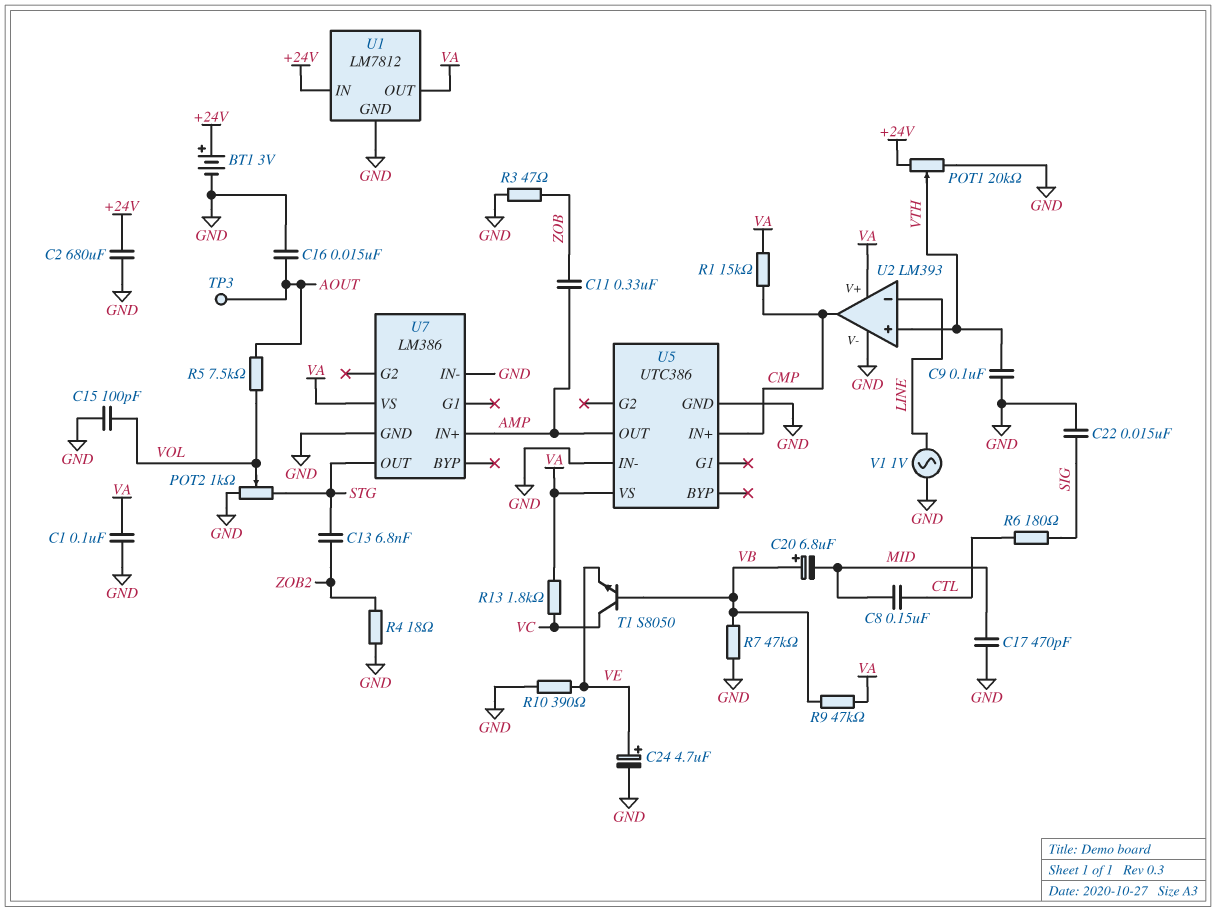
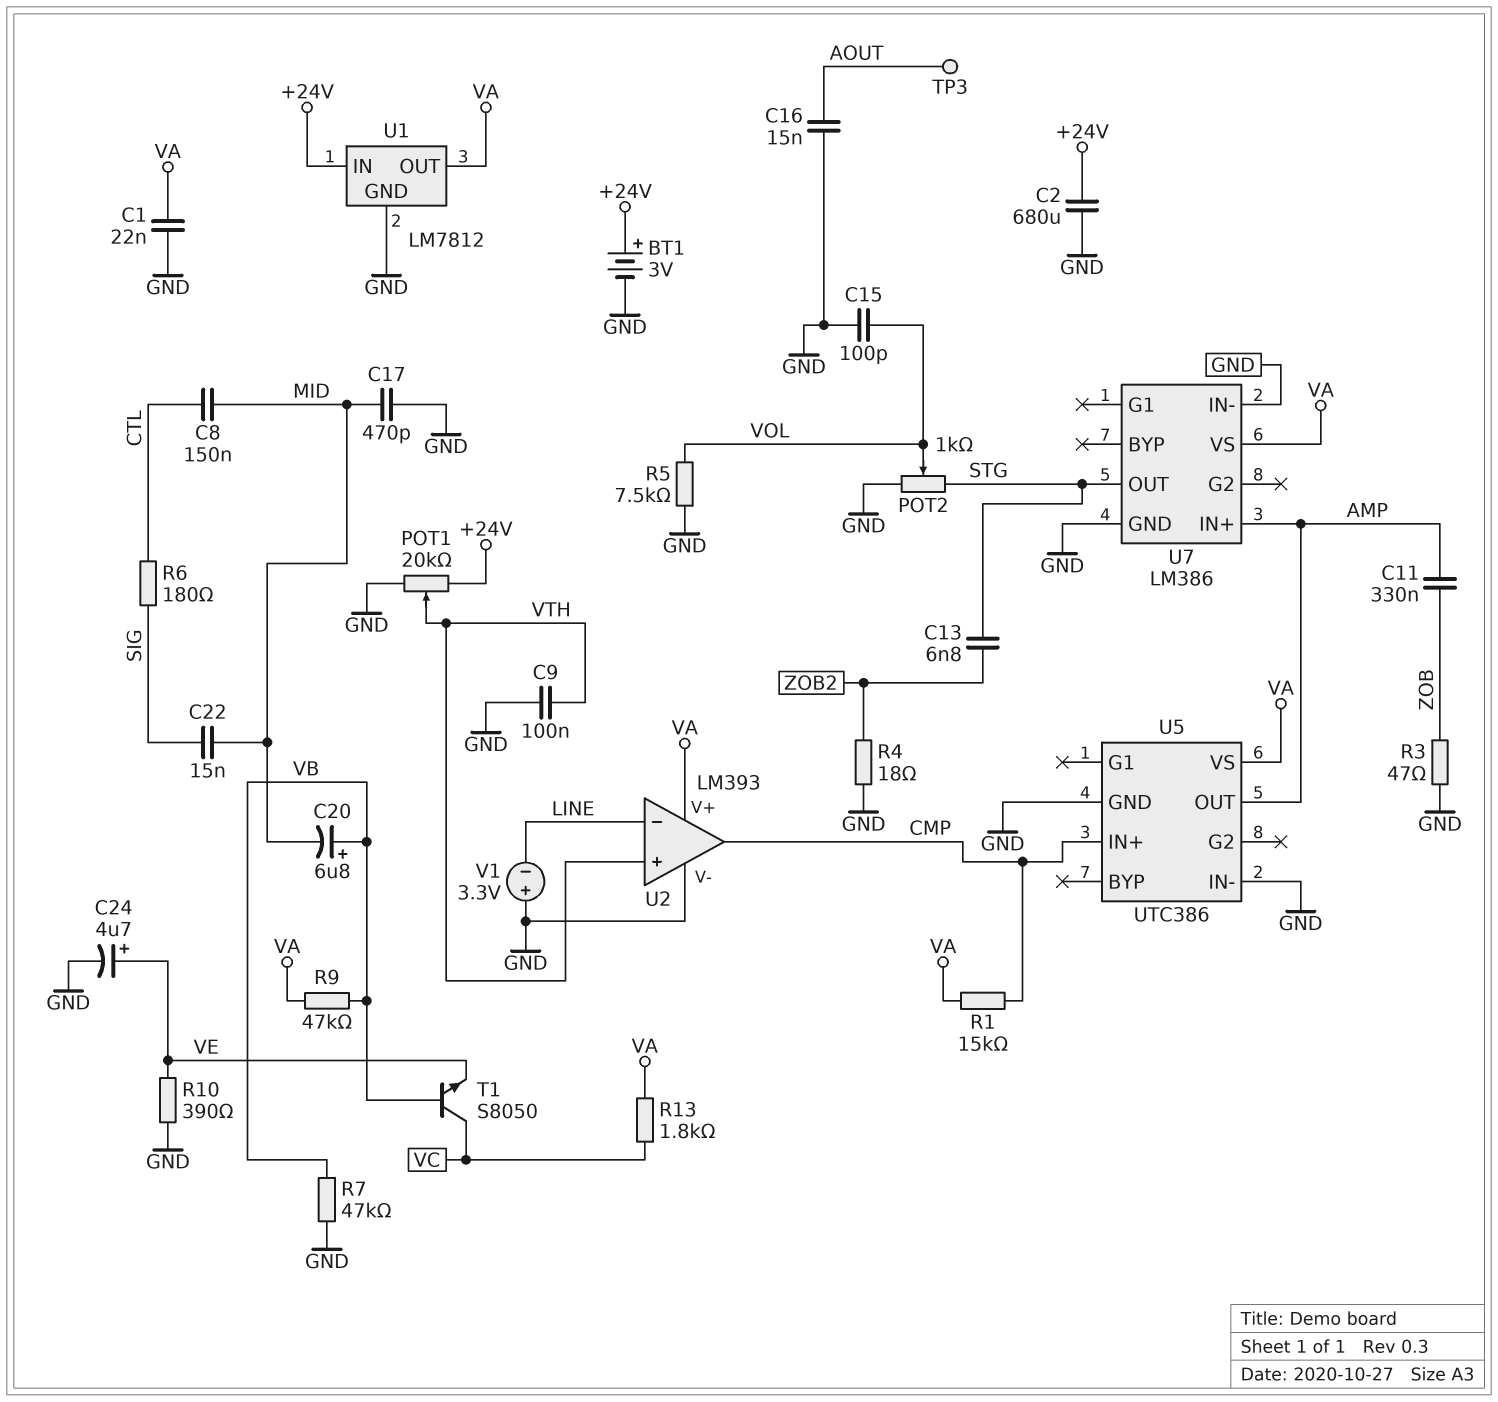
C1: 100nF (GND, VA) -> 22nF (GND, VA)
C22: 15nF (GND, SIG) -> 15nF (MID, SIG)
R5: 7.5k (AOUT, VOL) -> 7.5k (GND, VOL)
V1: AC 1V (GND, LINE) -> 3.3V (plus GND, minus LINE)

